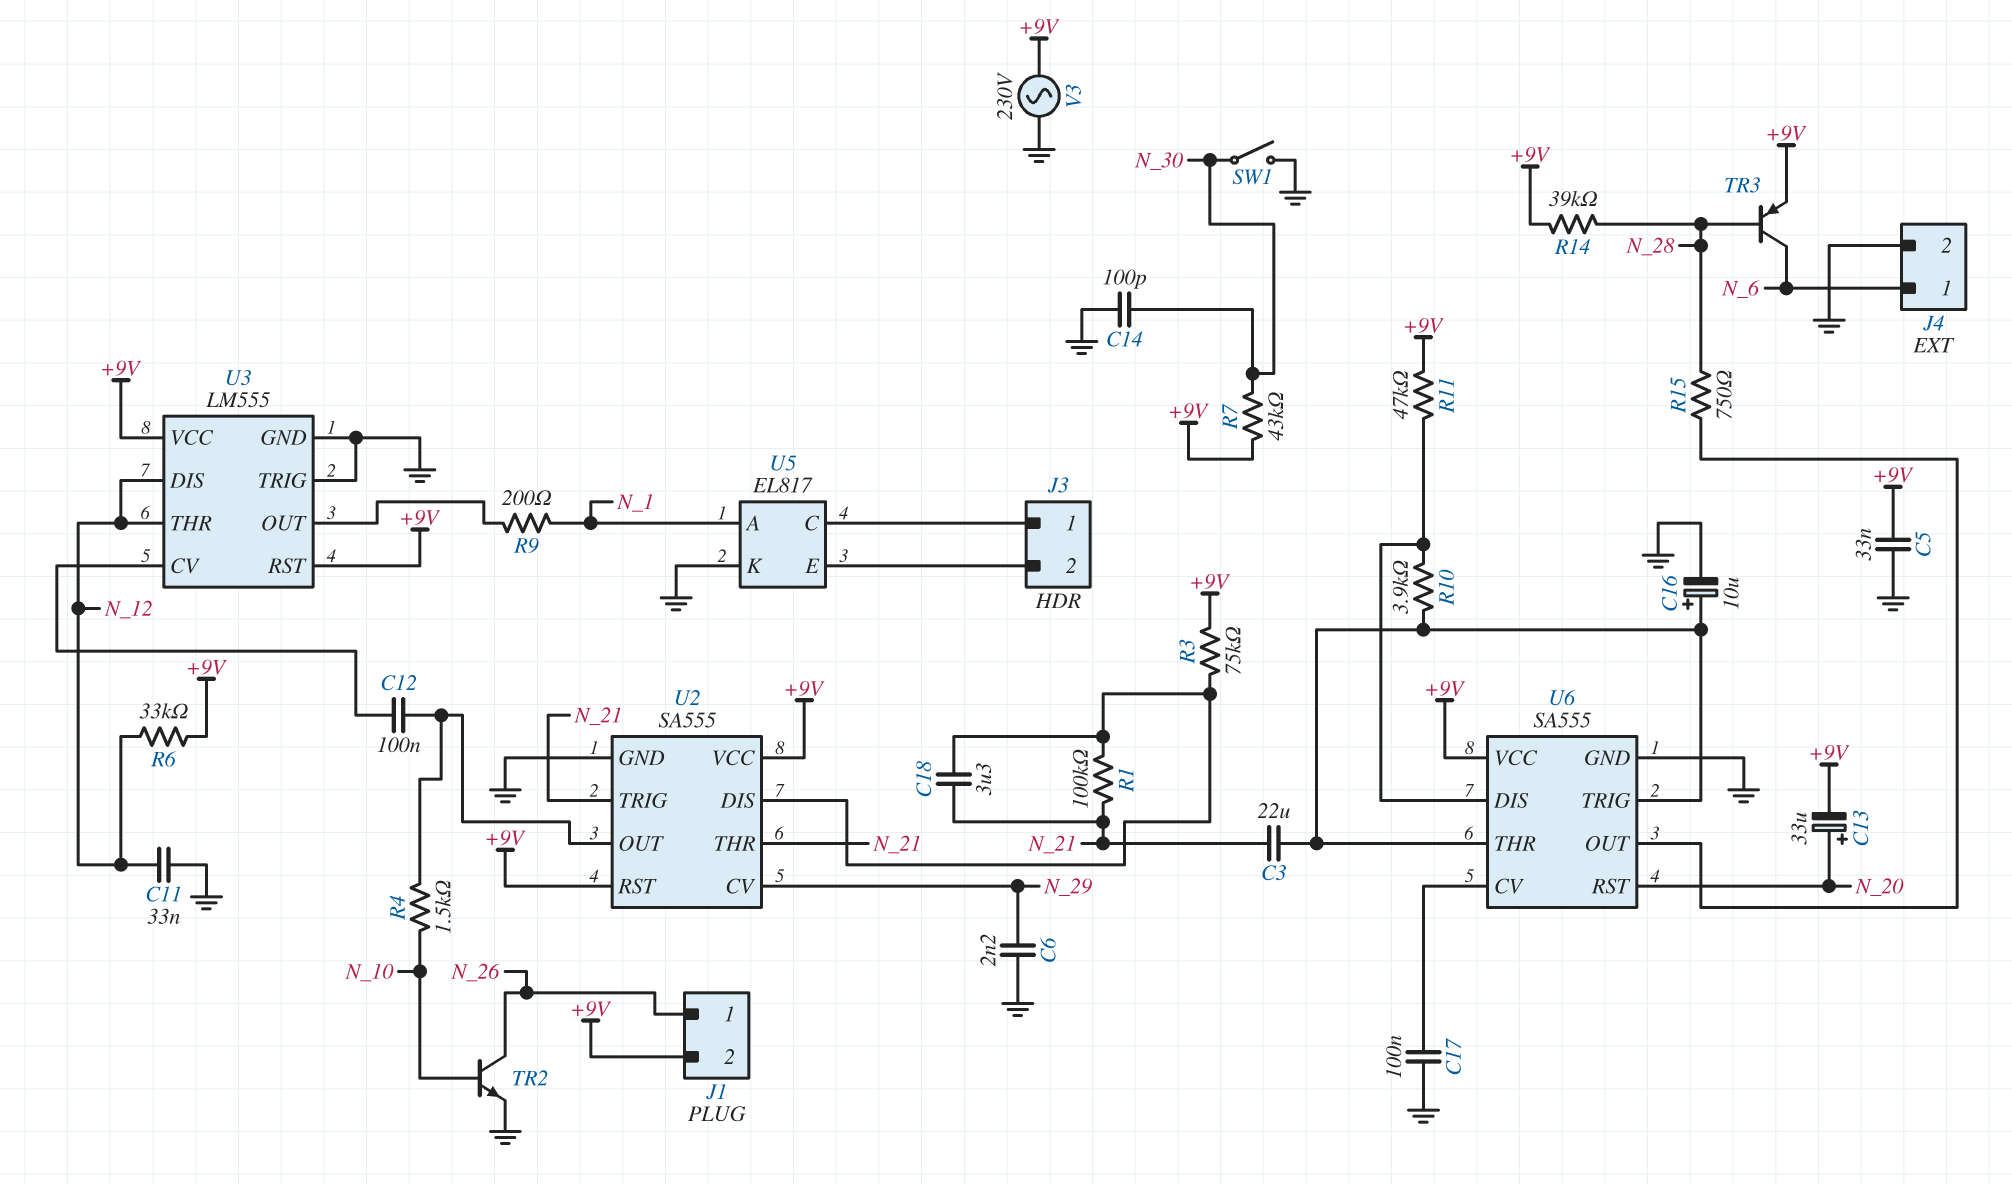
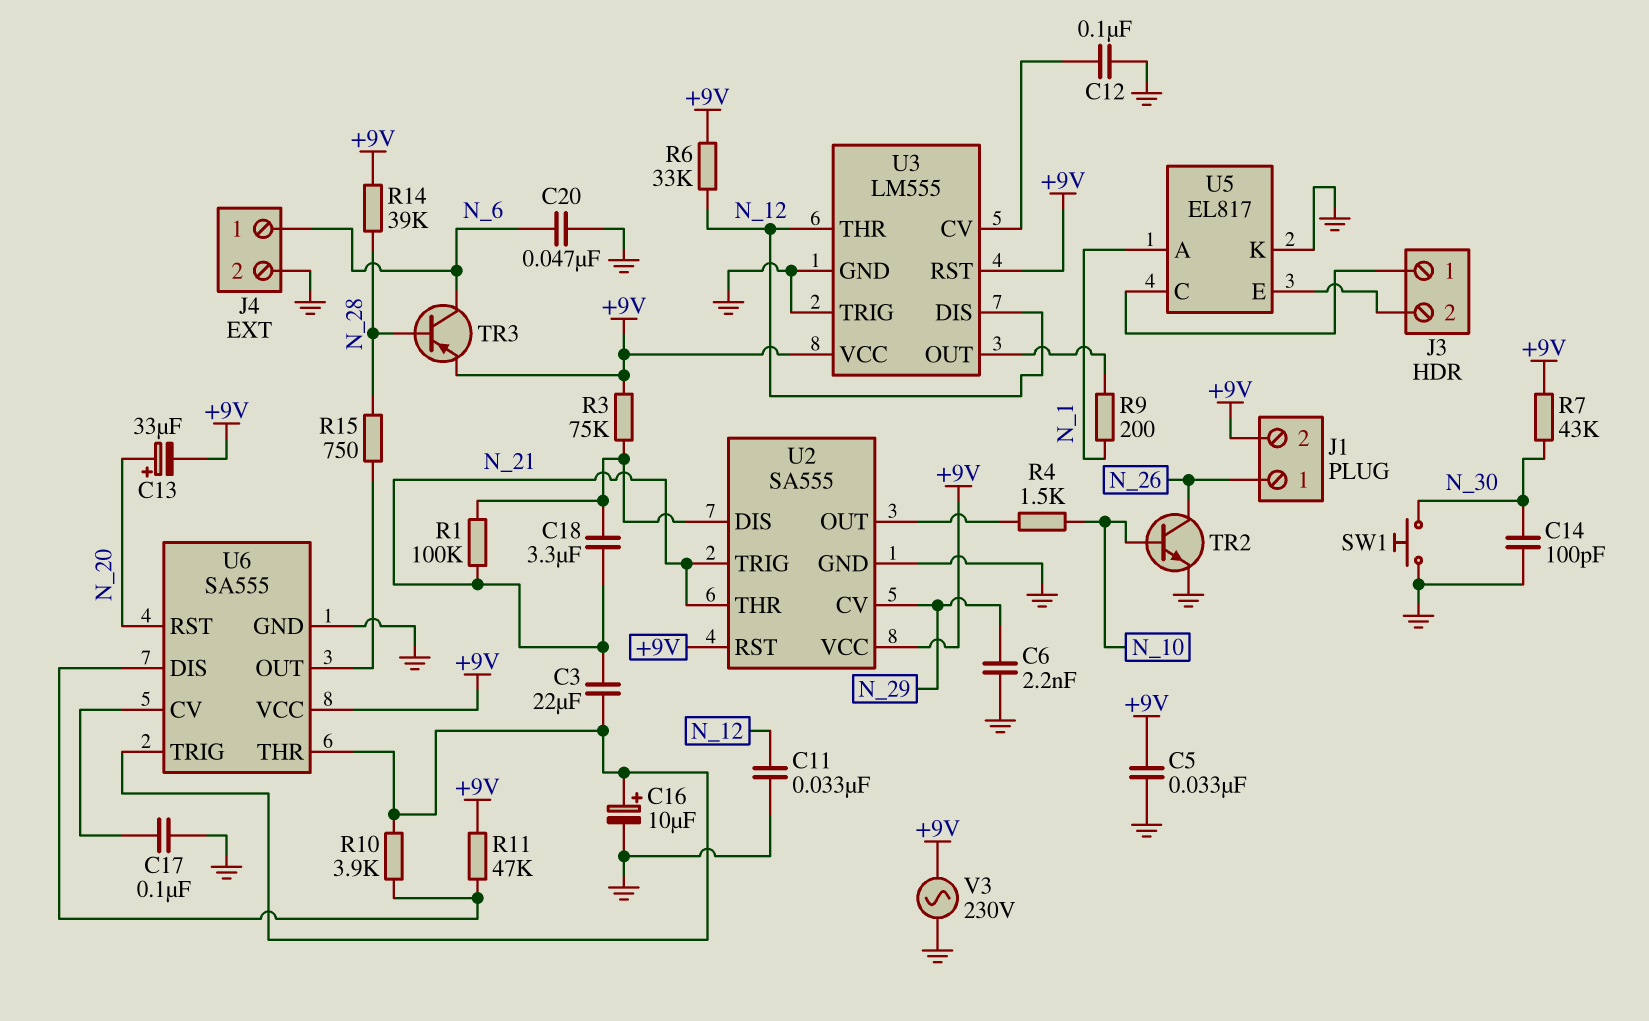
C12: 100nF (U2/OUT, U3/CV) -> 100nF (GND, U3/CV)
C20: none -> 47nF (GND, N_6)
SW1: switch (GND, N_30) -> button (GND, N_30)

